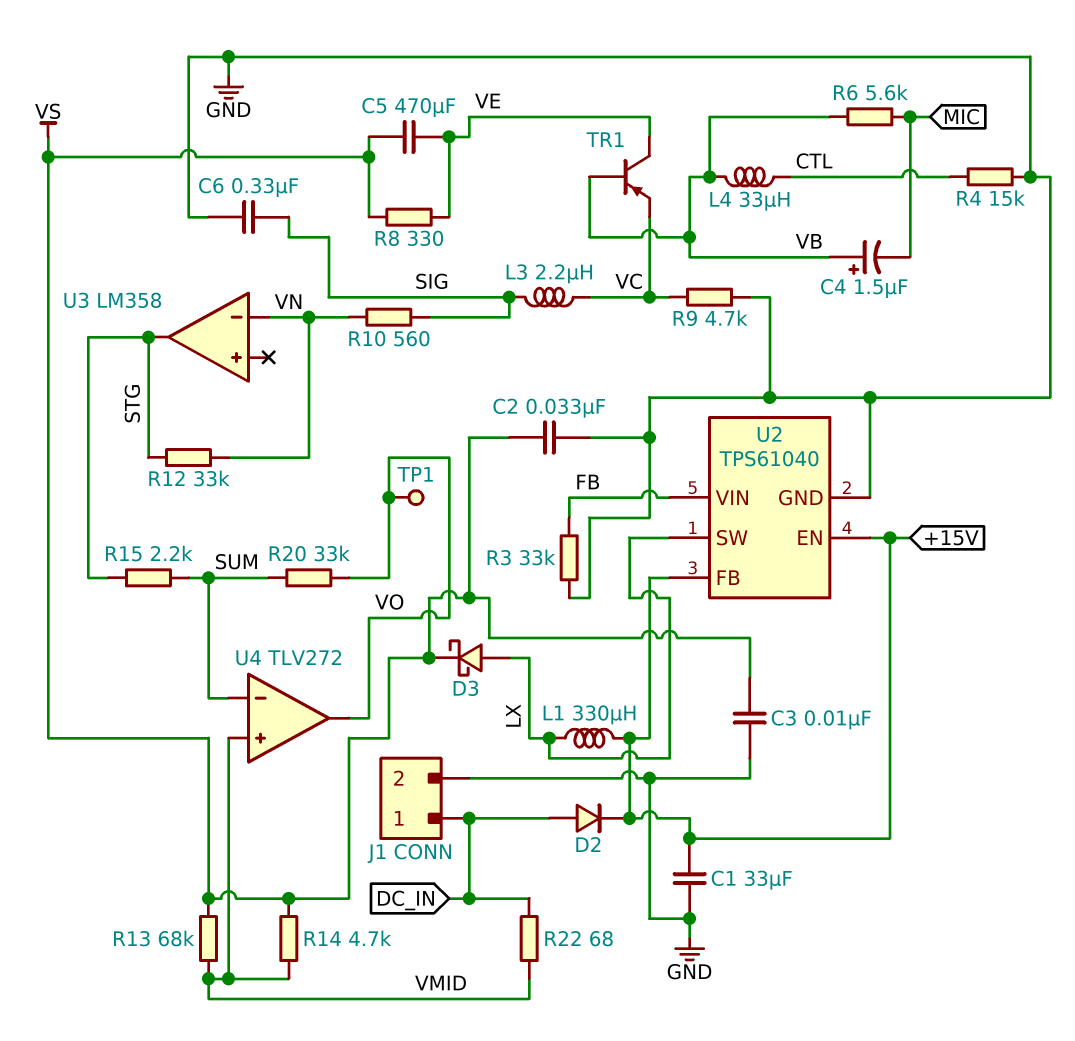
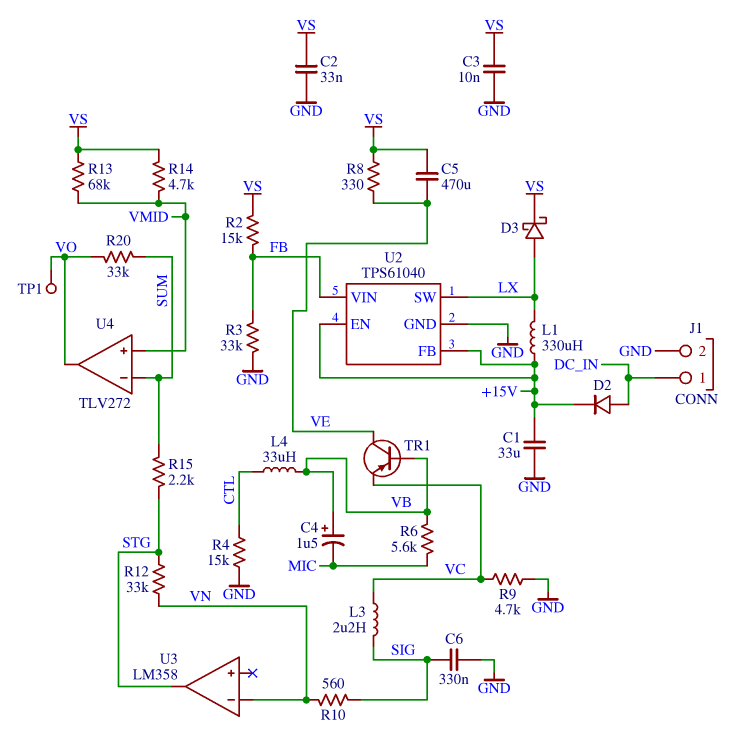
R2: none -> 15k (FB, VS)
R22: 68 (DC_IN, VMID) -> none

